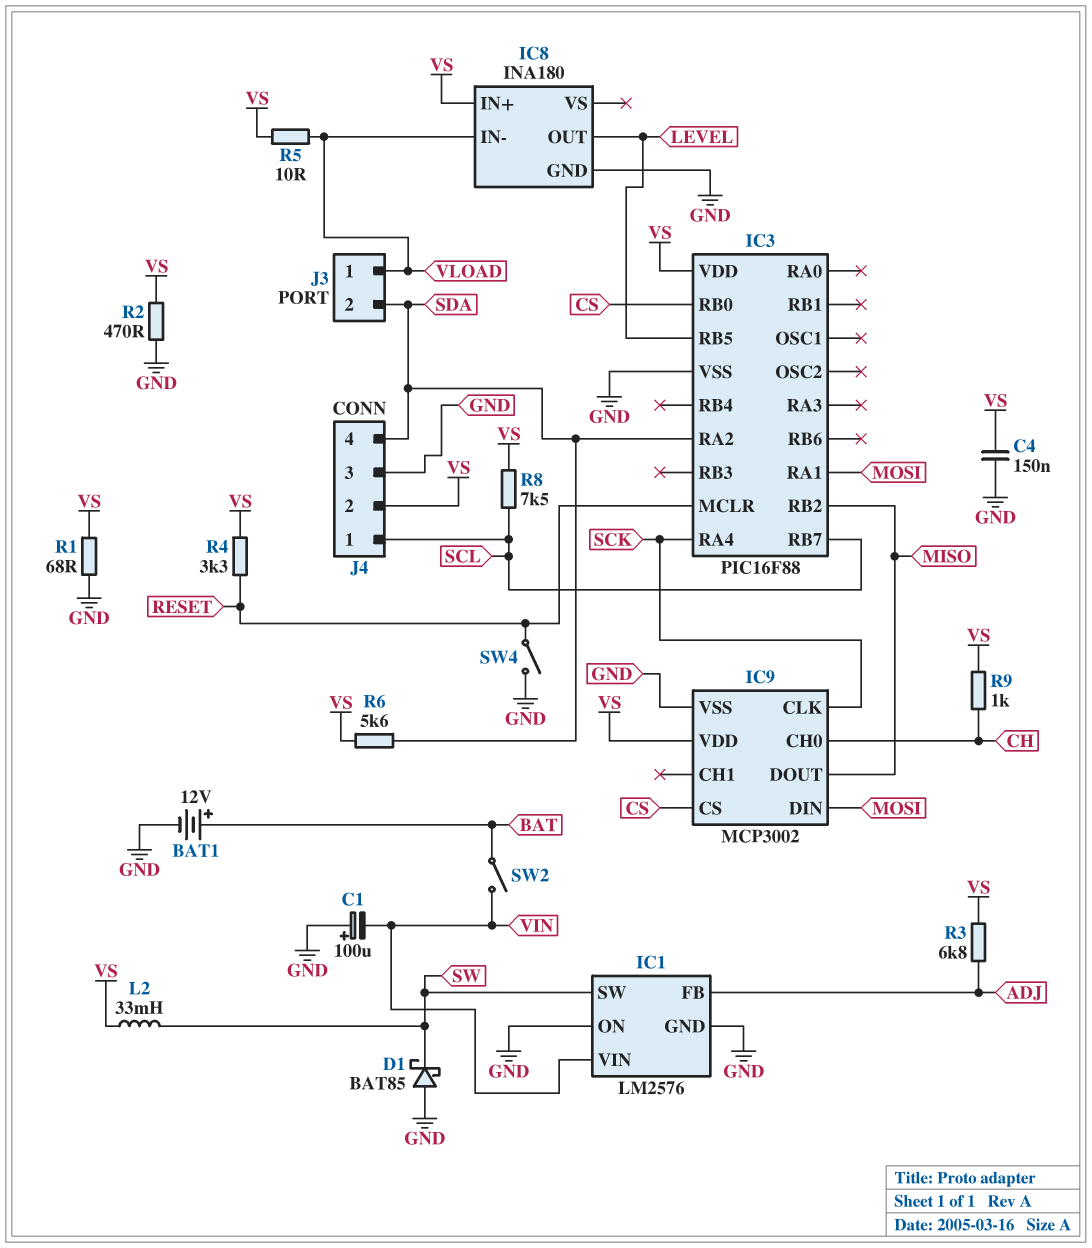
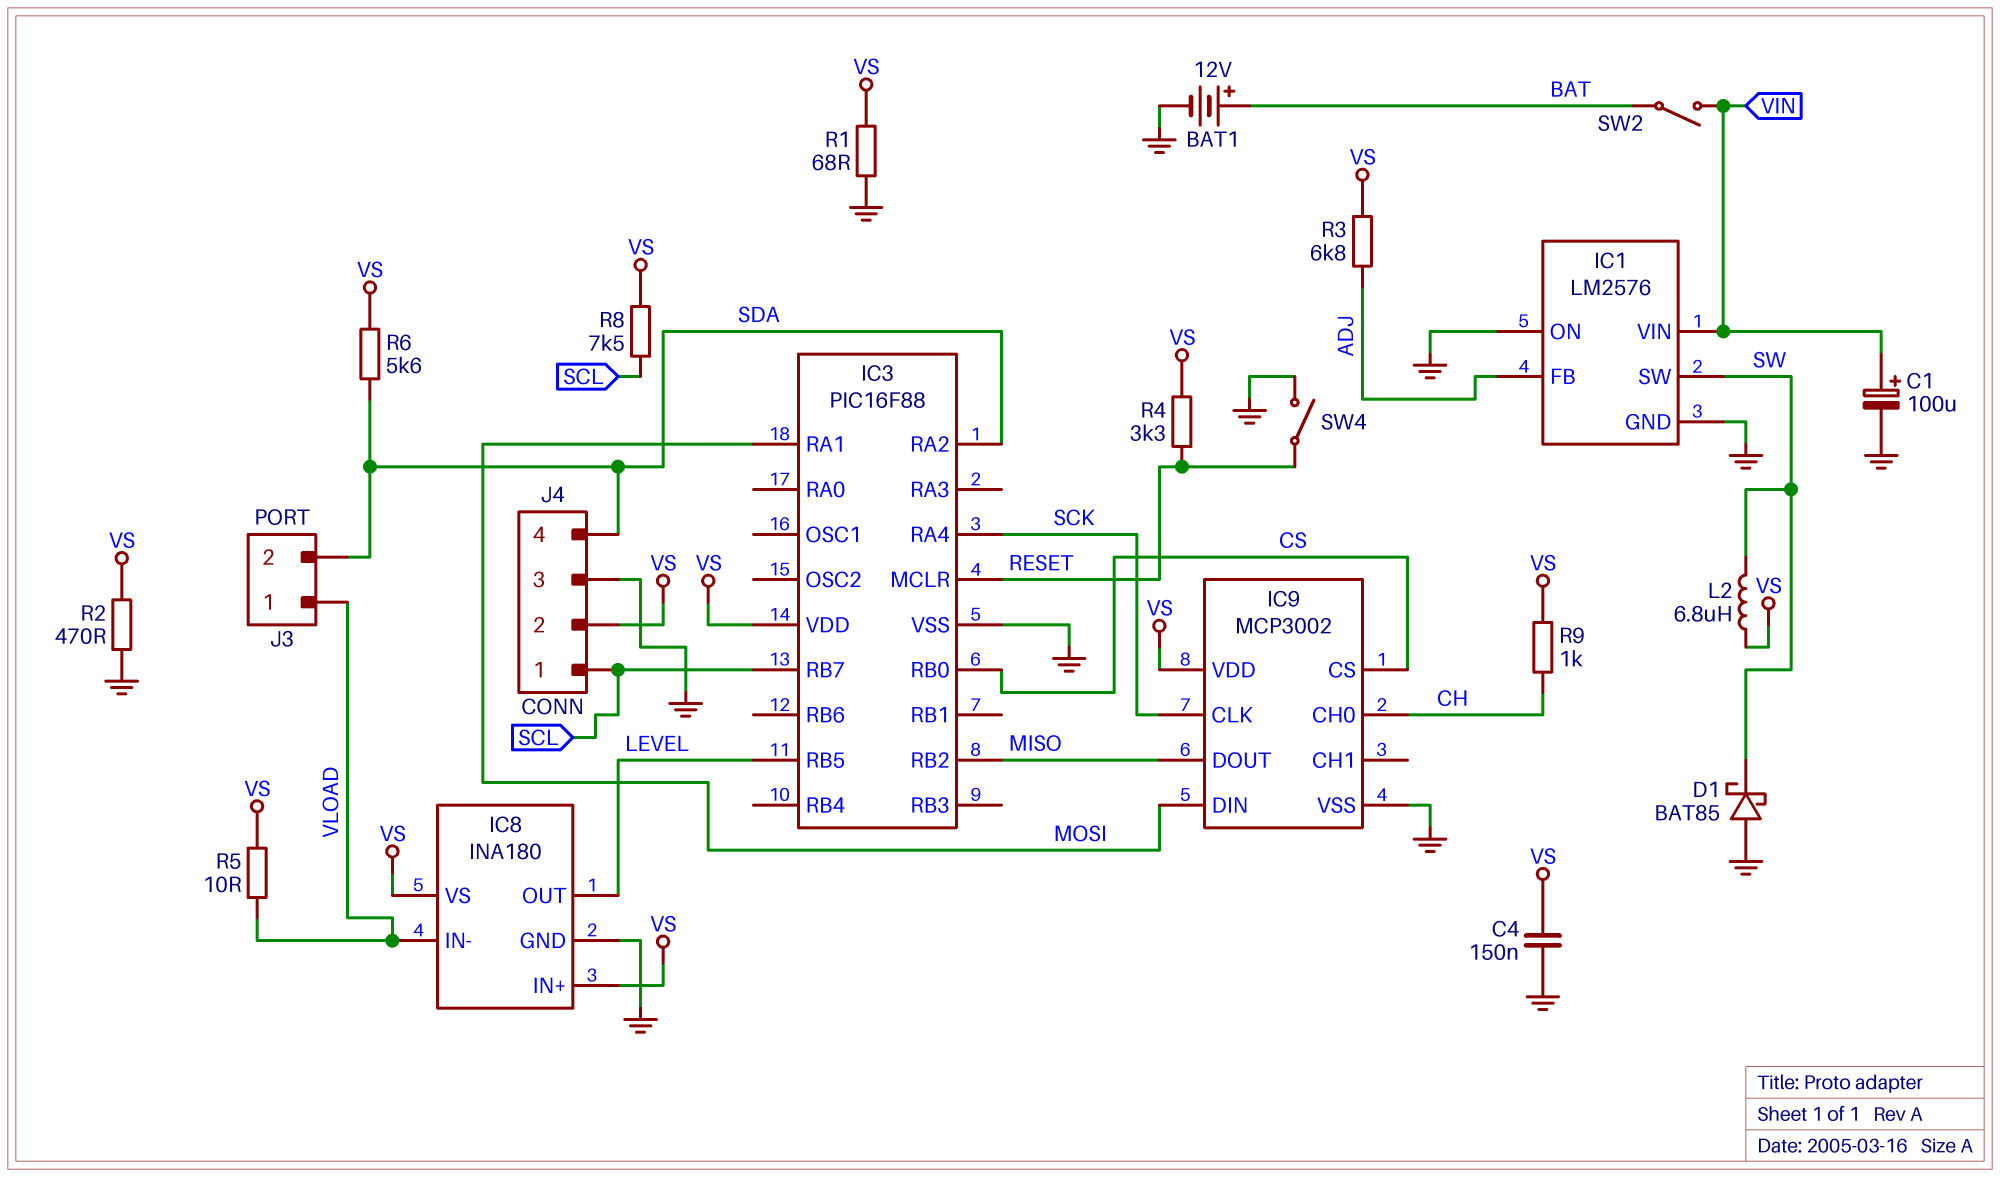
C1: 100uF (plus GND, minus VIN) -> 100uF (plus VIN, minus GND)
IC8 pin VS: none -> VS
L2: 33mH (SW, VS) -> 6.8uH (SW, VS)

